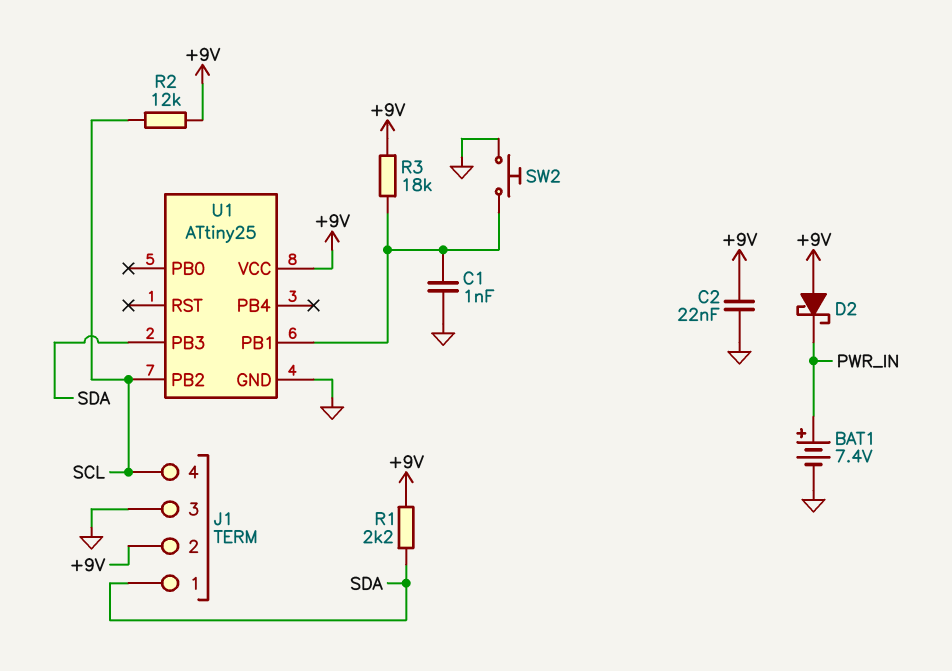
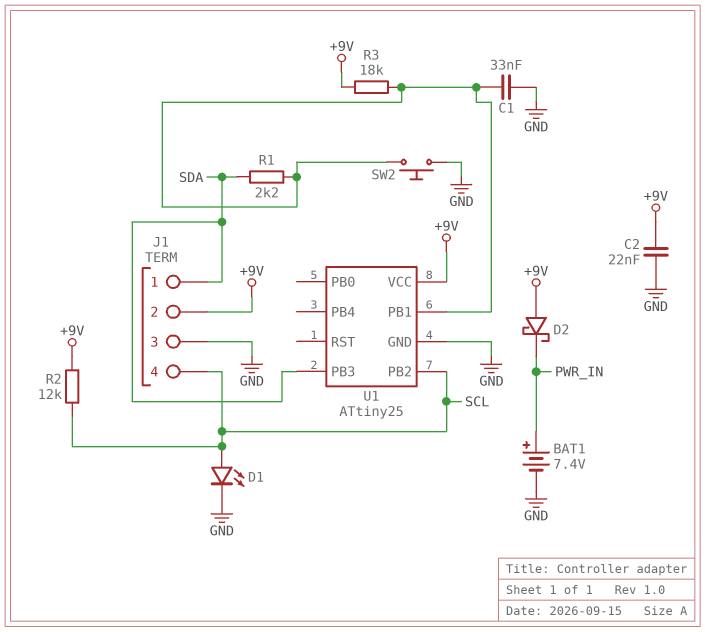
C1: 1nF (GND, U1/PB1) -> 33nF (GND, U1/PB1)
D1: none -> LED (A SCL, K GND)
R1: 2.2k (+9V, SDA) -> 2.2k (SDA, U1/PB1)

